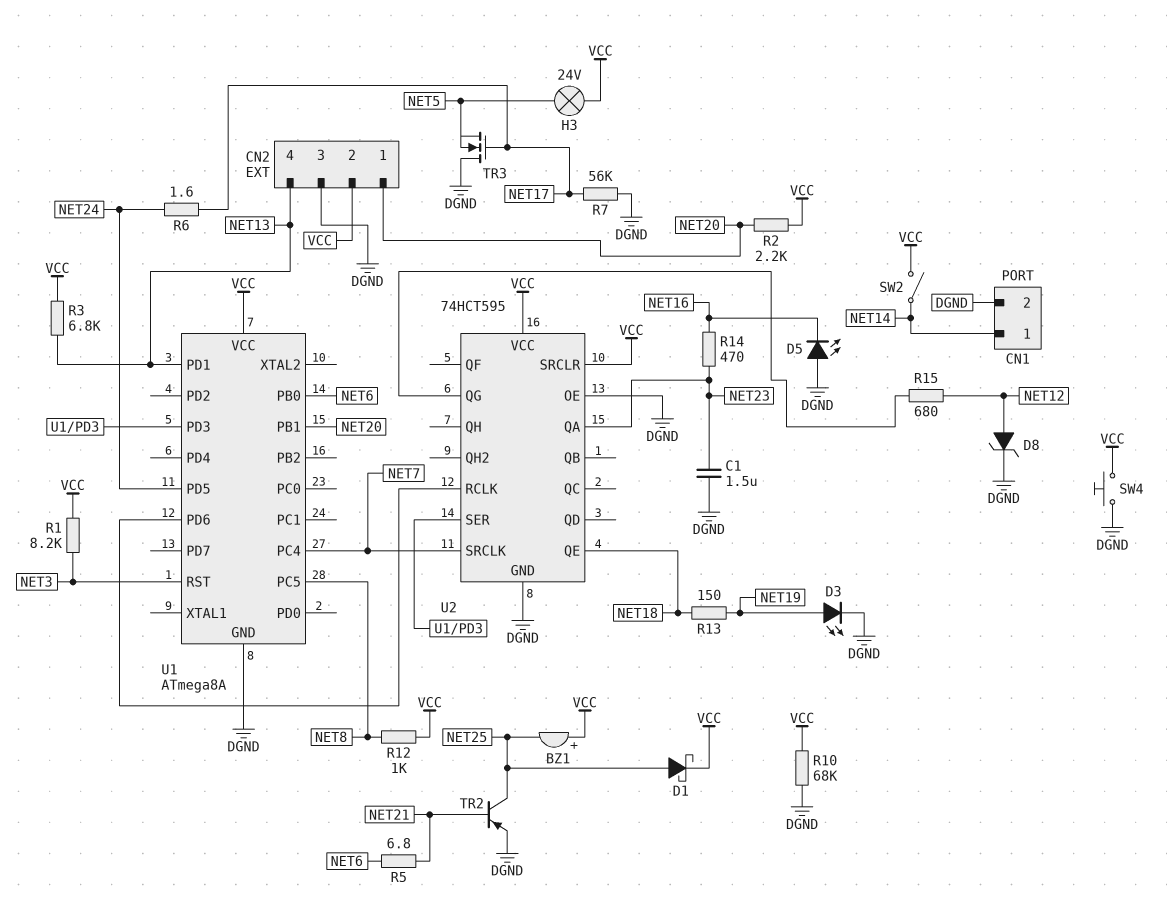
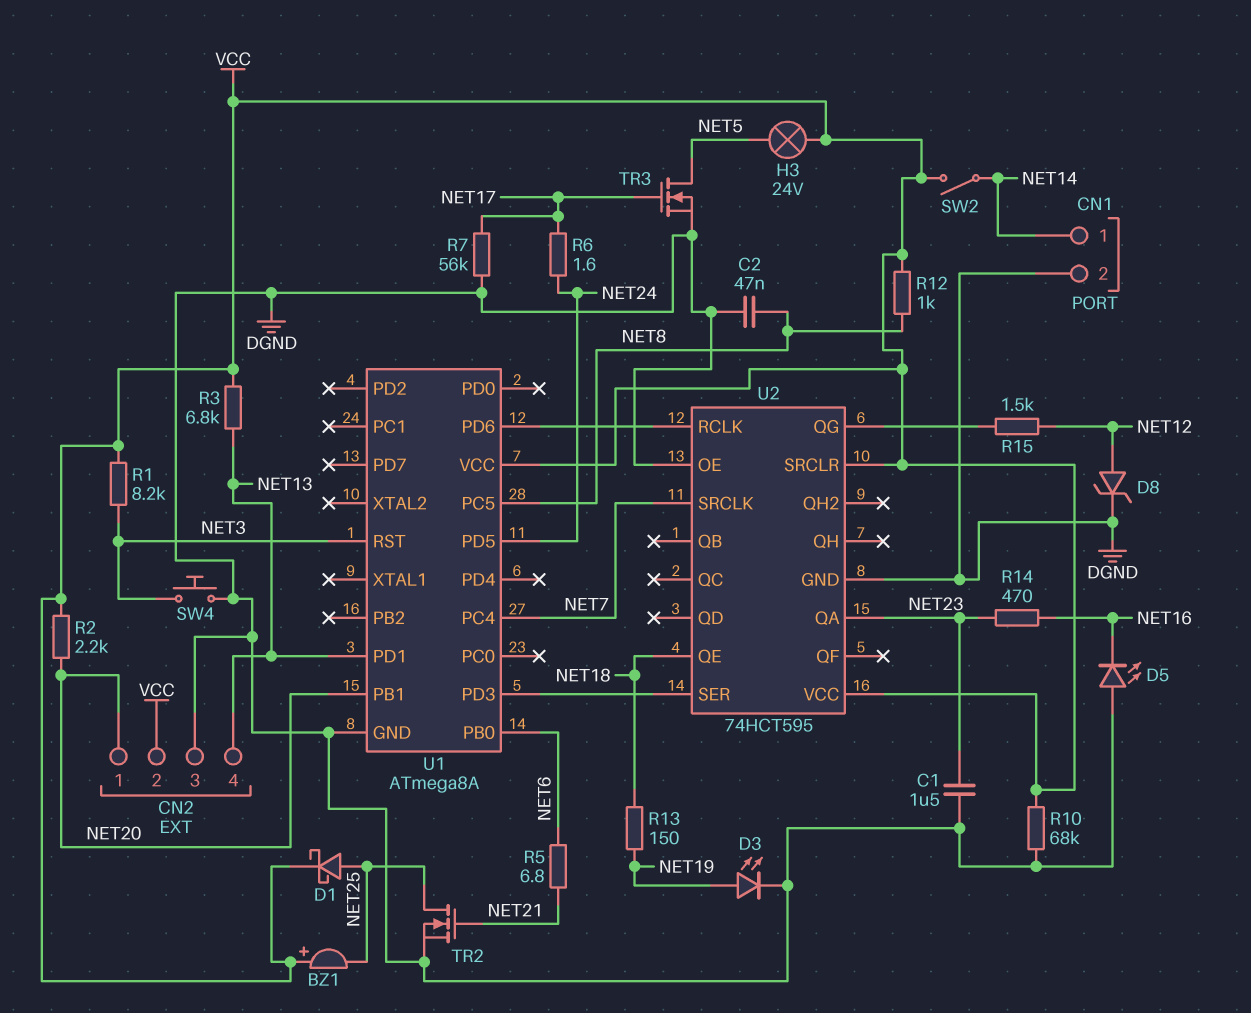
C2: none -> 47nF (DGND, NET8)
R15: 680 (NET12, U2/QG) -> 1.5k (NET12, U2/QG)
SW4: button (DGND, VCC) -> button (DGND, NET3)
TR2: PNP (B NET21, C NET25, E DGND) -> NMOS (G NET21, D NET25, S DGND)
TR3: NMOS (G NET17, D DGND, S NET5) -> NMOS (G NET17, D NET5, S DGND)

